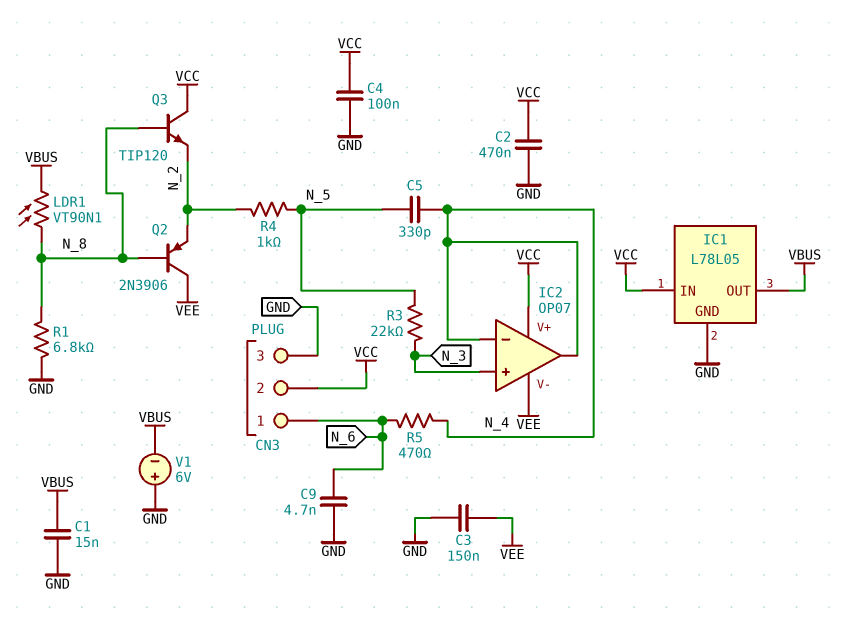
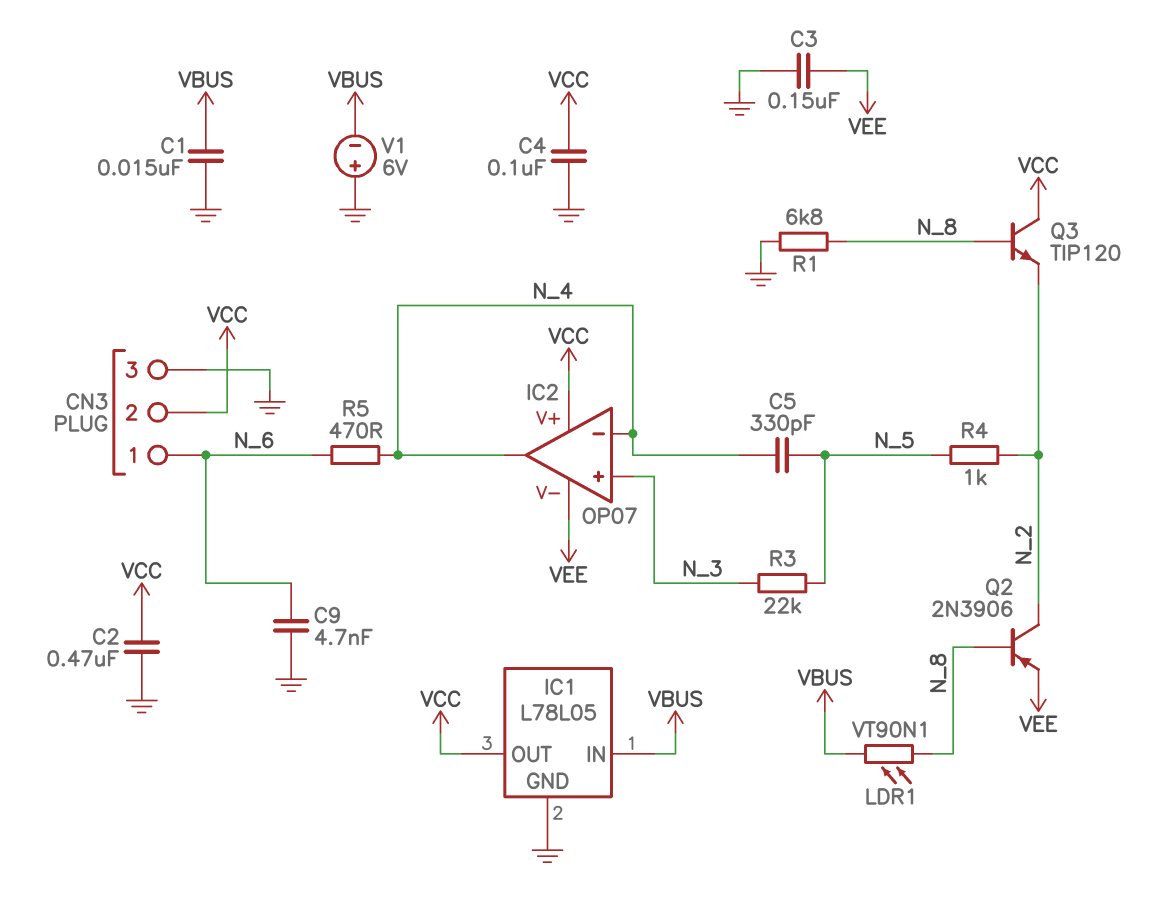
IC1 pin IN: VCC -> VBUS
IC1 pin OUT: VBUS -> VCC
Q2: PNP 2N3906 (B N_8, C VEE, E N_2) -> PNP 2N3906 (B N_8, C N_2, E VEE)

